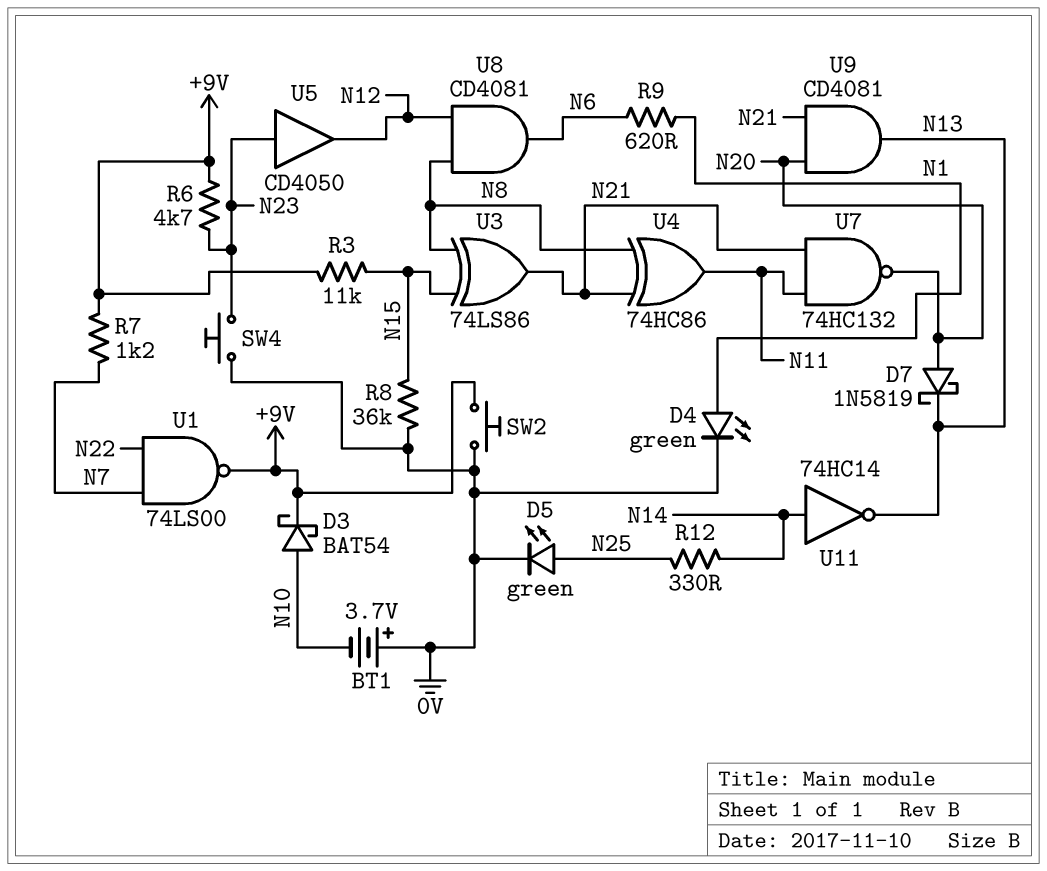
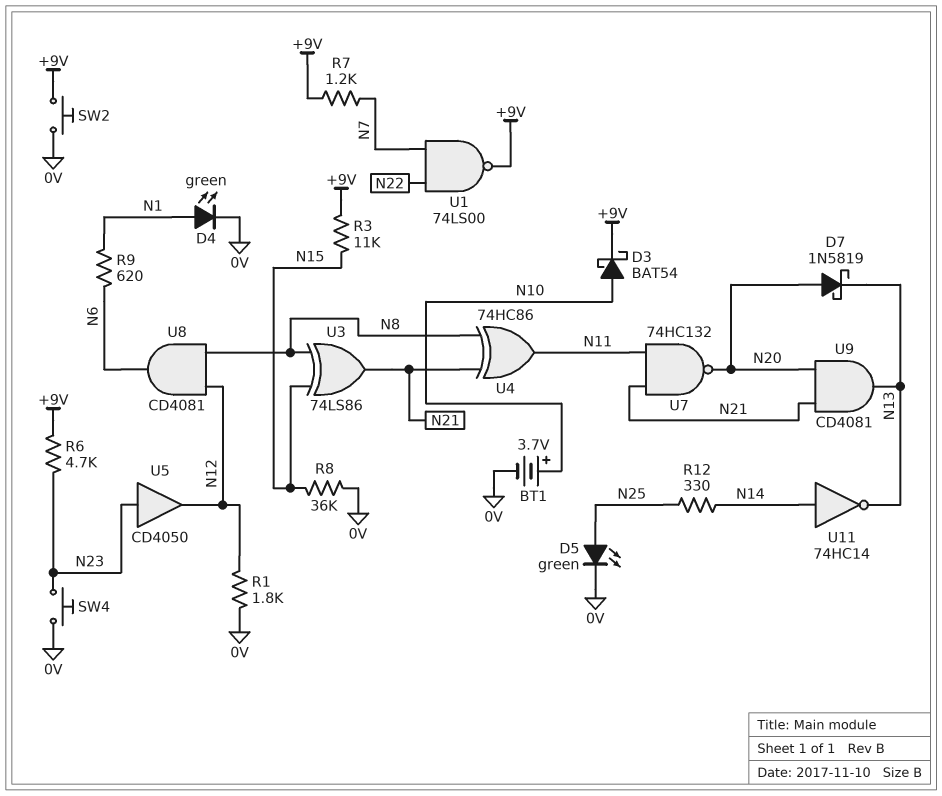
BT1: 3.7V (plus 0V, minus N10) -> 3.7V (plus N10, minus 0V)
R1: none -> 1.8k (0V, N12)

